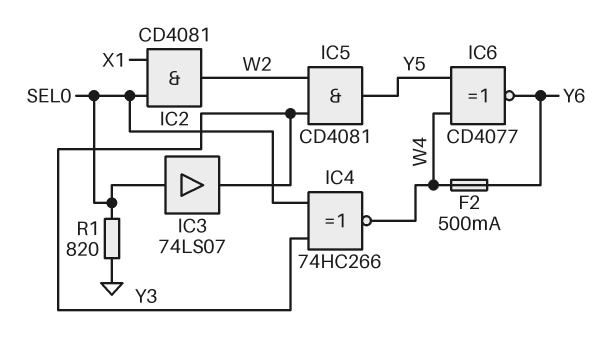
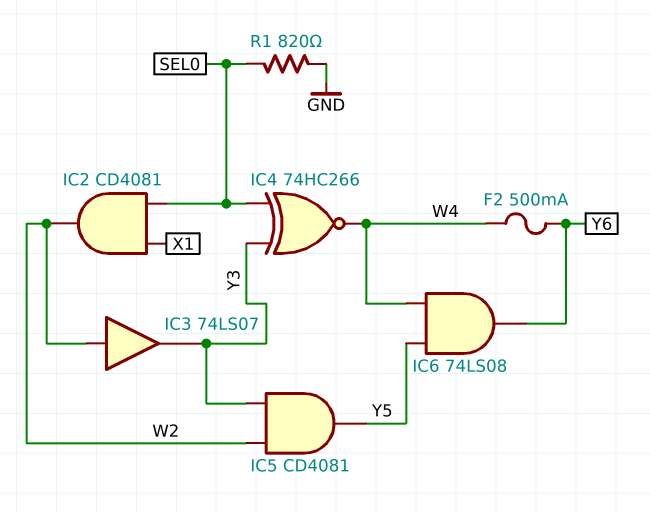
IC3: buffer 74LS07 (in SEL0, out Y3) -> buffer 74LS07 (in W2, out Y3)
IC6: XNOR CD4077 (in W4, in Y5, out Y6) -> AND 74LS08 (in W4, in Y5, out Y6)

